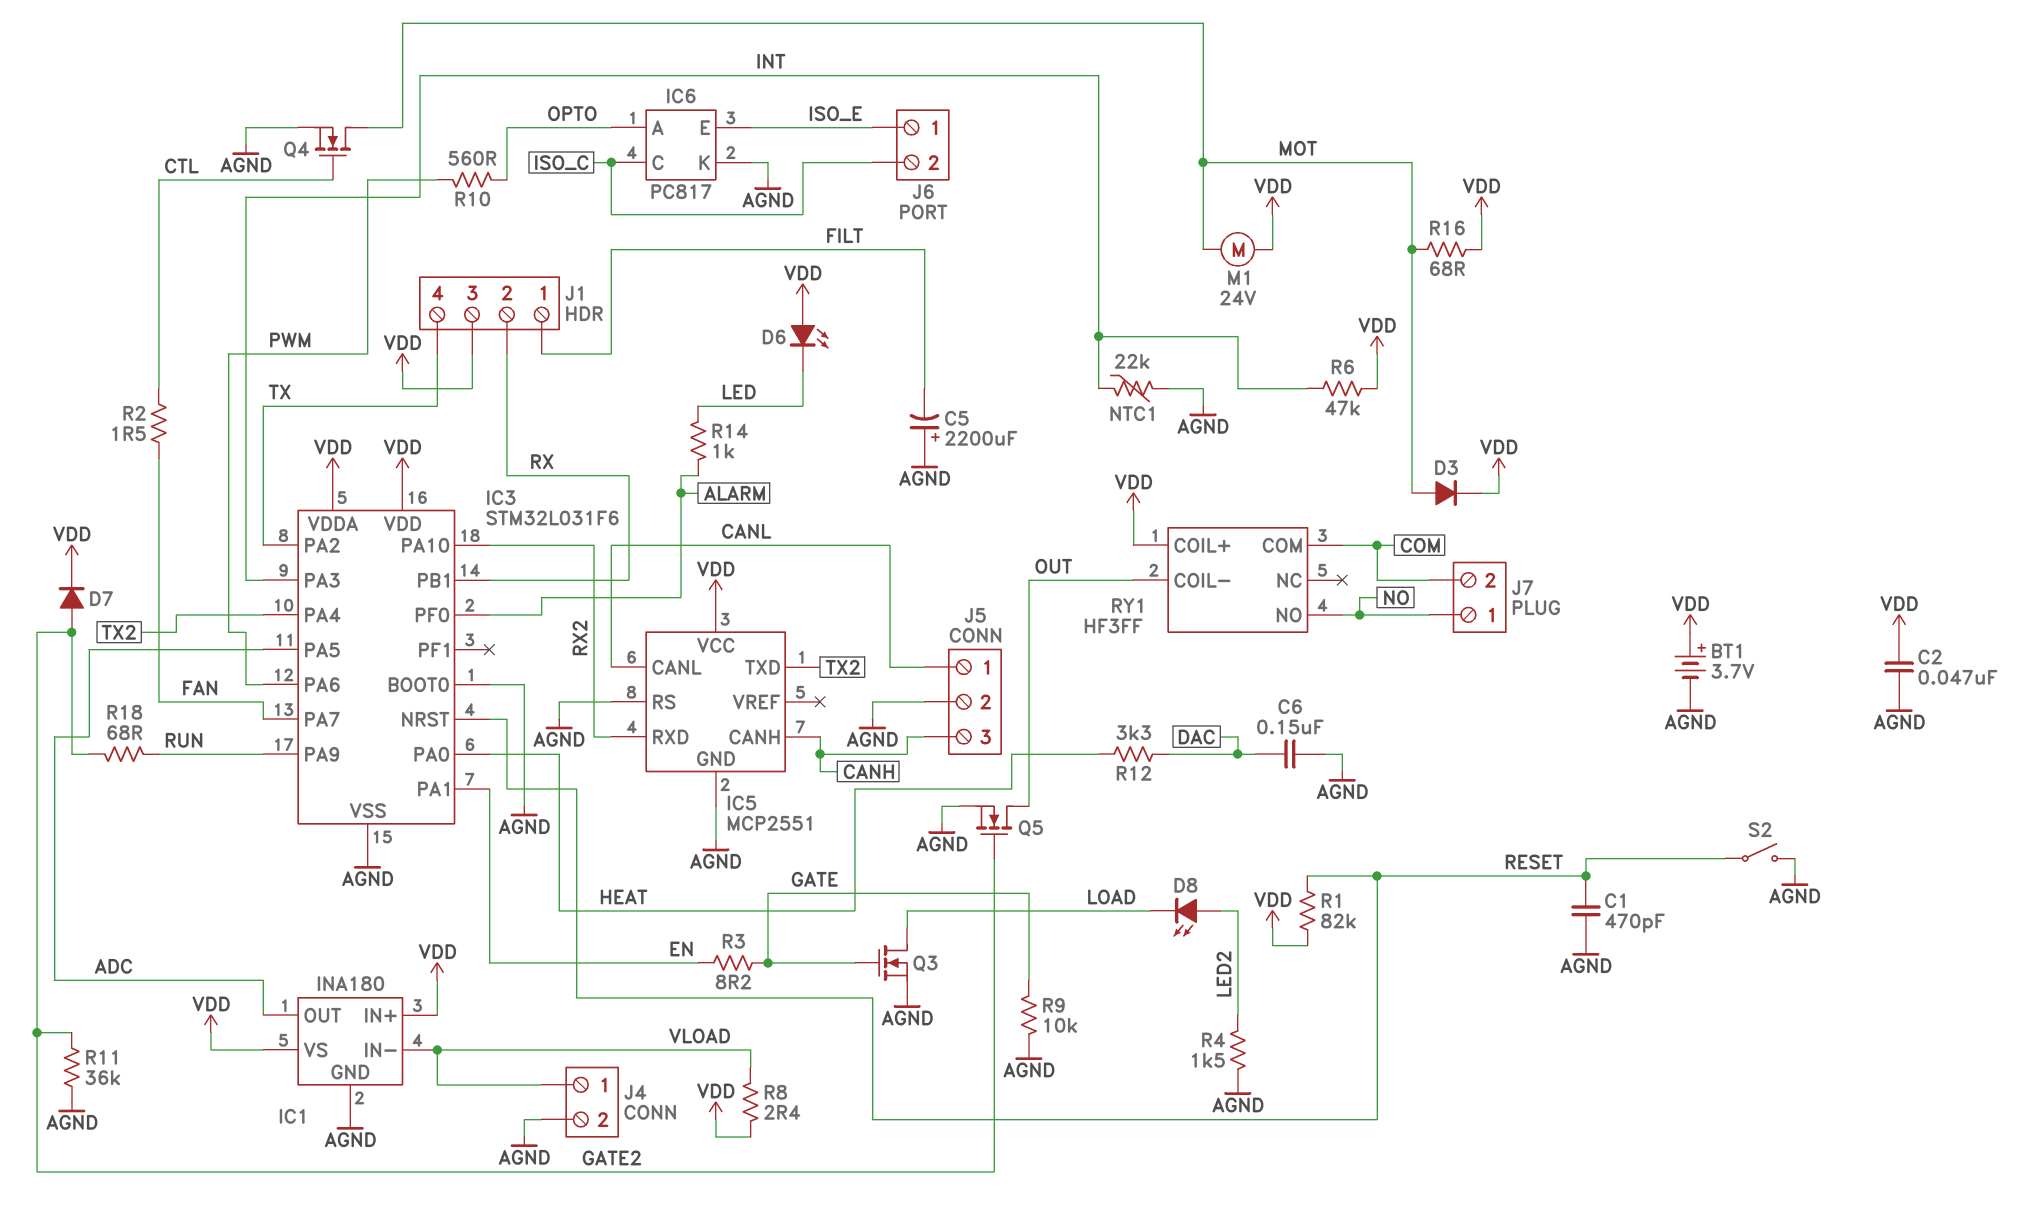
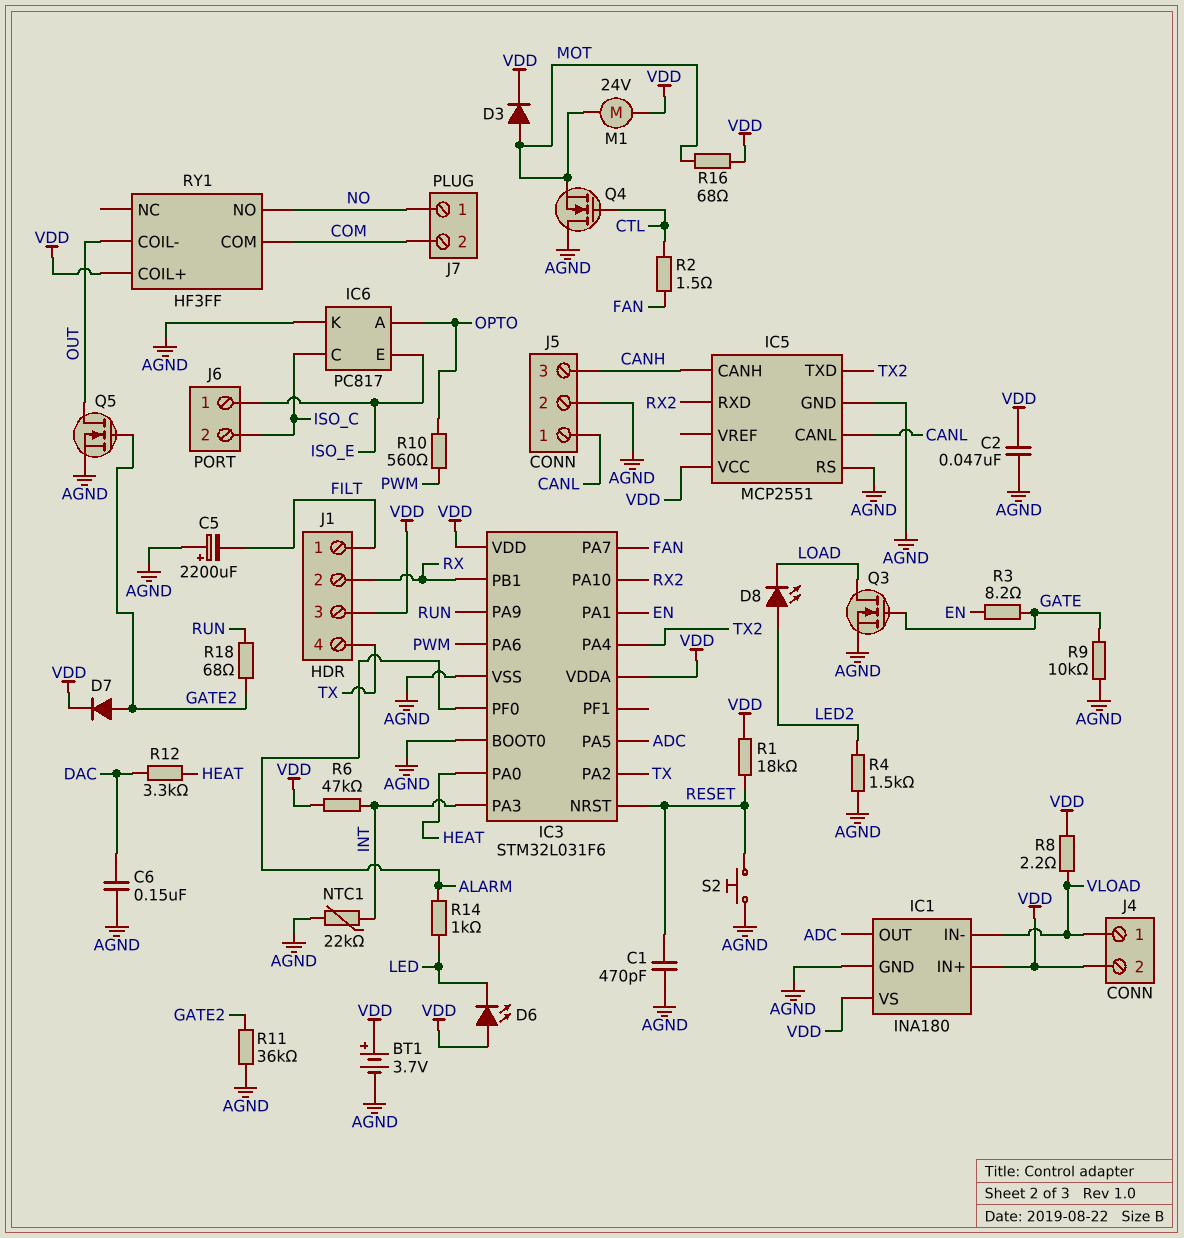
J4 pin 2: AGND -> VDD
Q4: NMOS (G CTL, D MOT, S AGND) -> NMOS (G CTL, D AGND, S MOT)
R1: 82k (RESET, VDD) -> 18k (RESET, VDD)
R8: 2.4 (VDD, VLOAD) -> 2.2 (VDD, VLOAD)
S2: switch (AGND, RESET) -> button (AGND, RESET)

